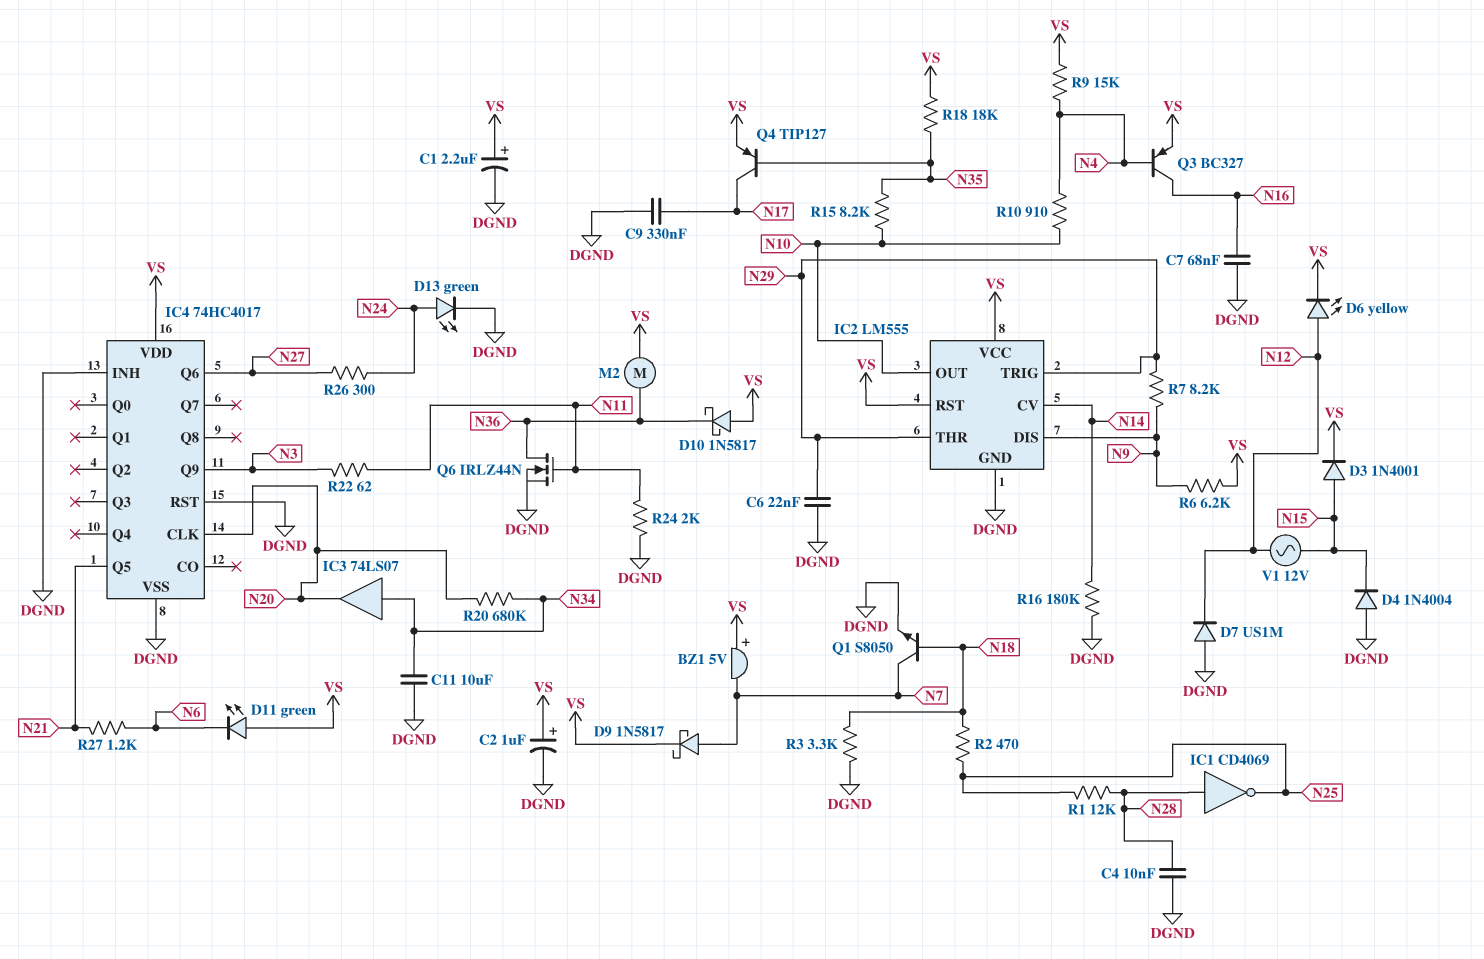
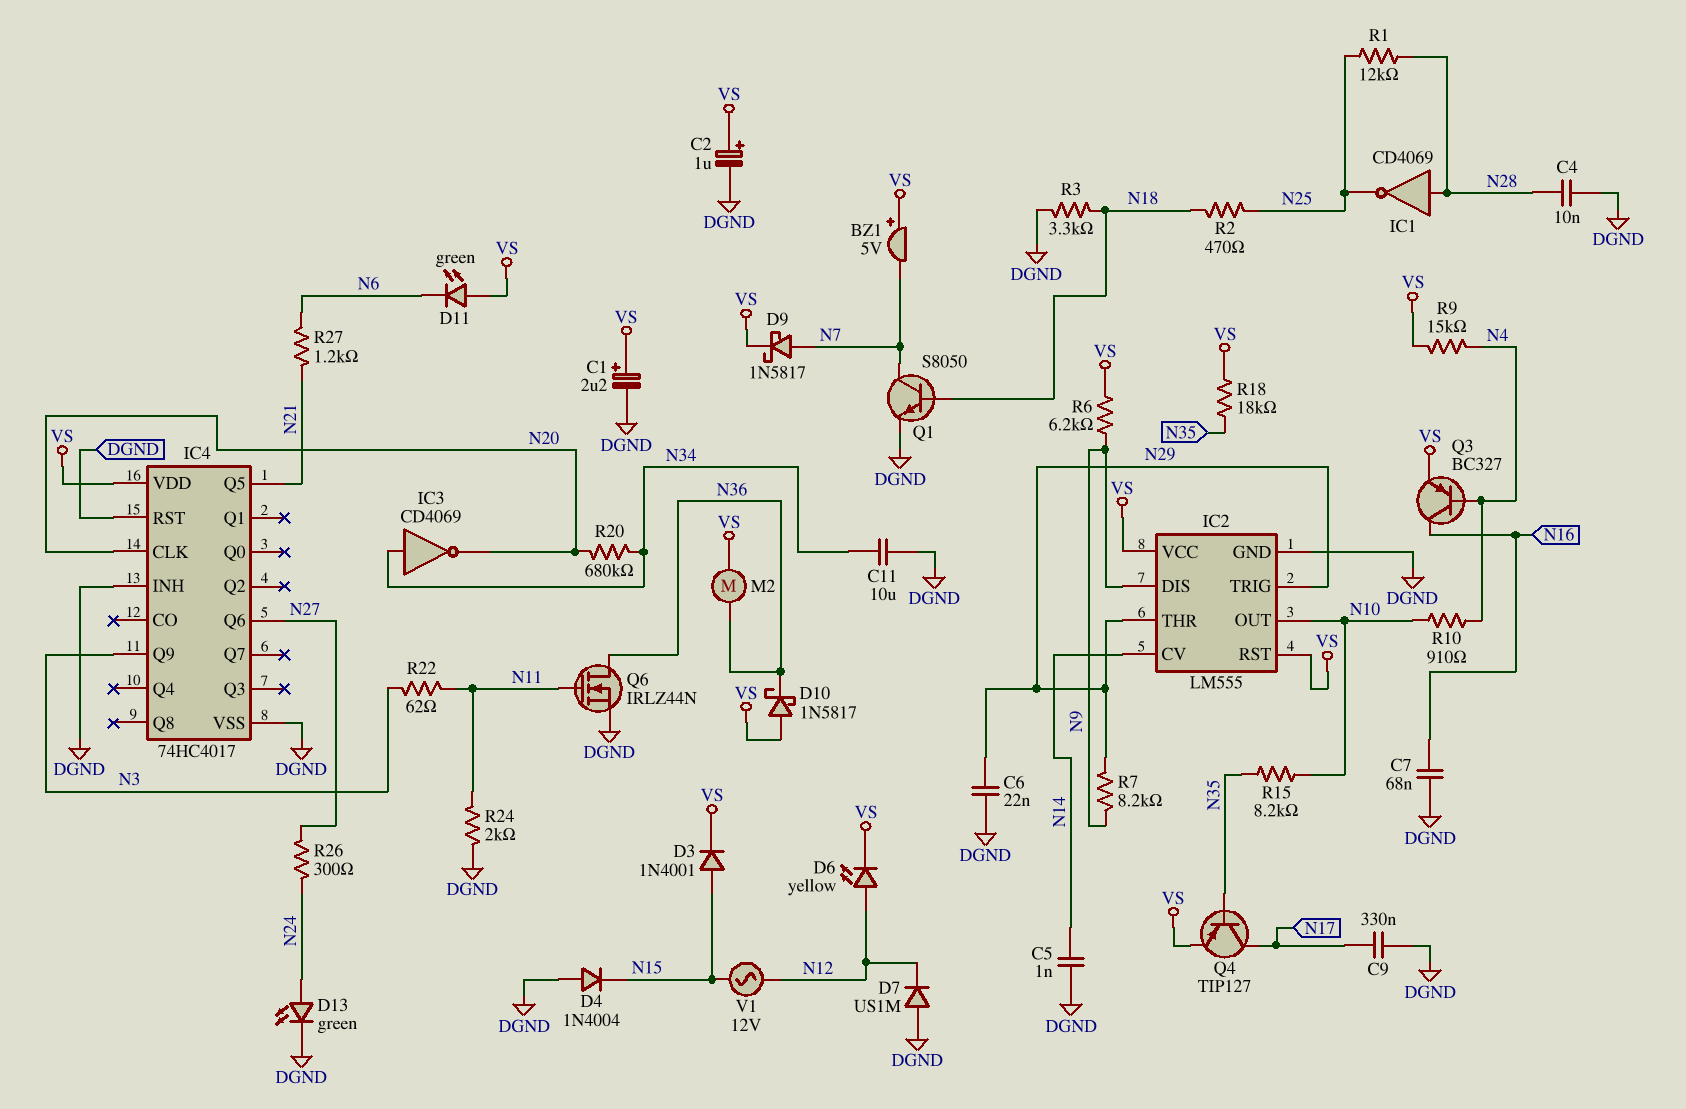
C5: none -> 1nF (DGND, N14)
IC3: buffer 74LS07 (in N34, out N20) -> NOT CD4069 (in N34, out N20)
R16: 180k (DGND, N14) -> none

